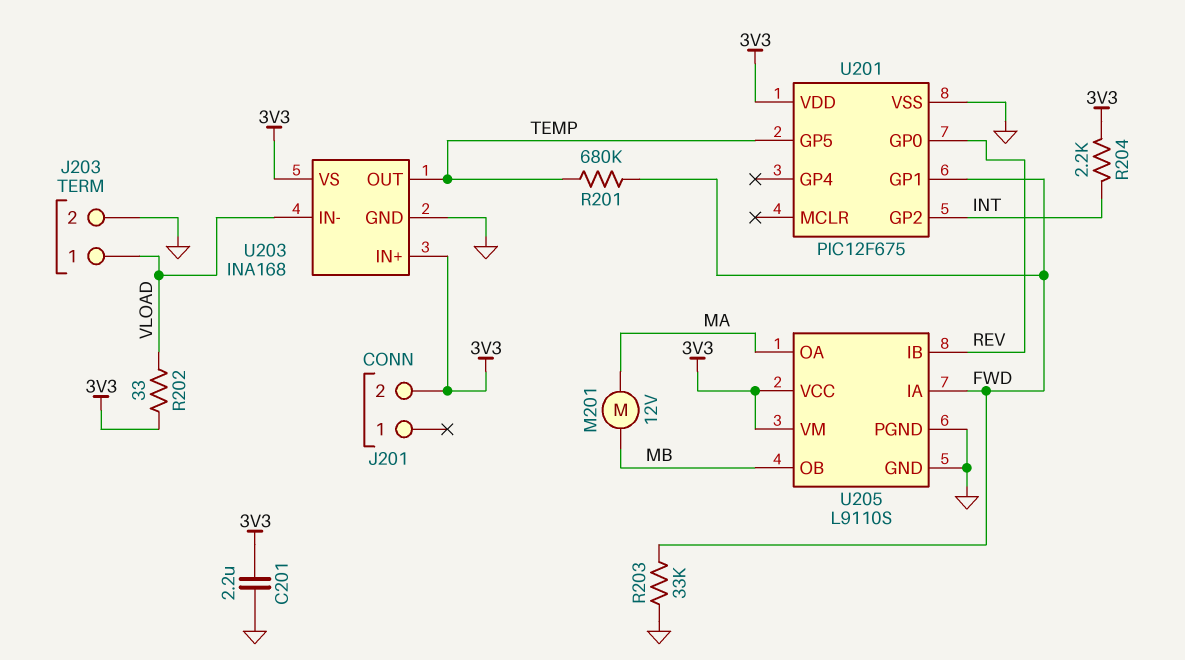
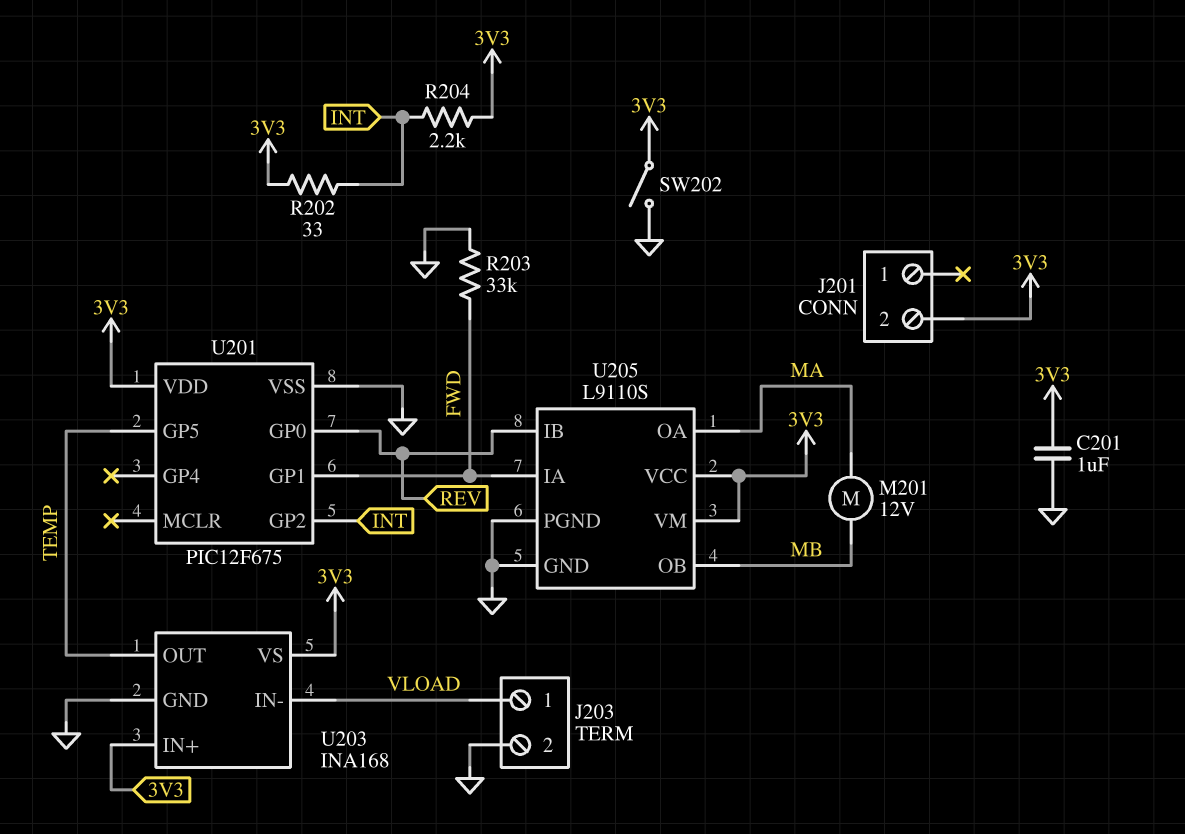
C201: 2.2uF (3V3, GND) -> 1uF (3V3, GND)
R201: 680k (FWD, TEMP) -> none
R202: 33 (3V3, VLOAD) -> 33 (3V3, INT)
SW202: none -> switch (3V3, GND)

